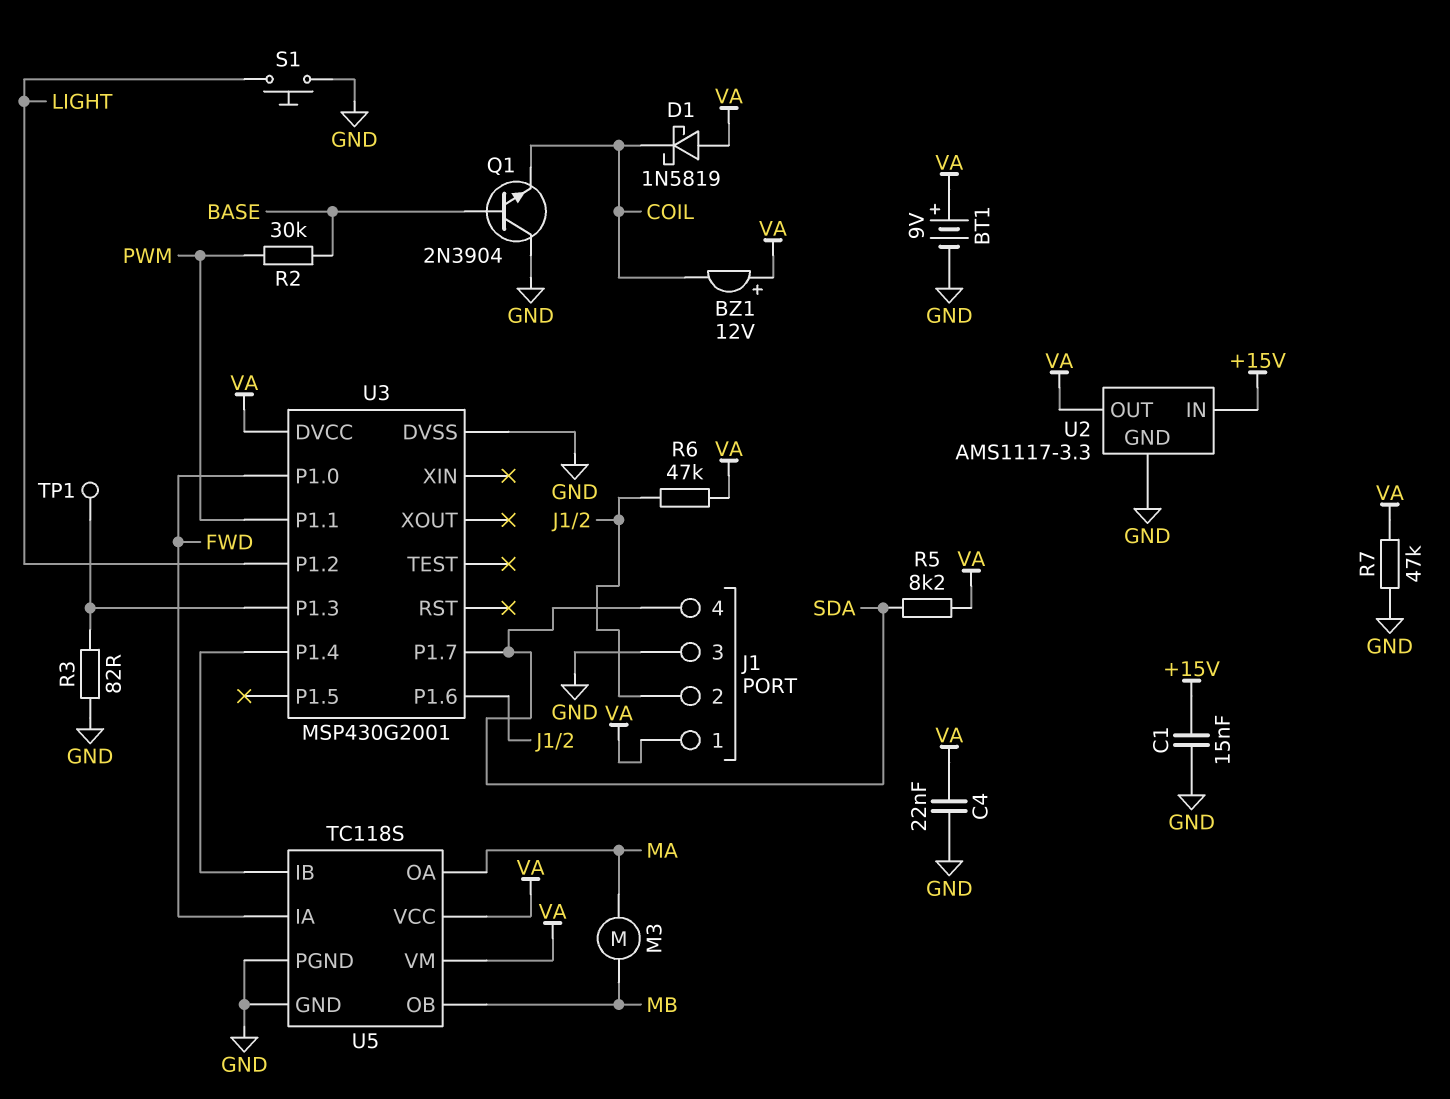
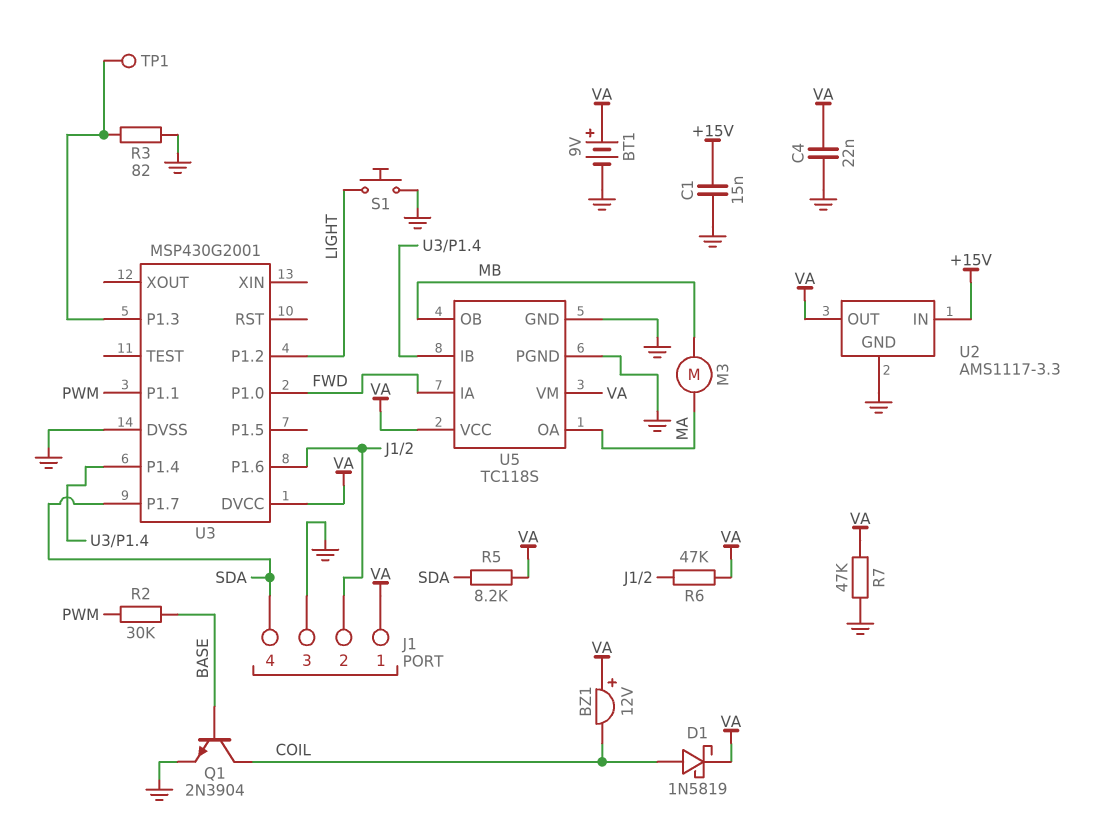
D1: schottky 1N5819 (A VA, K COIL) -> schottky 1N5819 (A COIL, K VA)
Q1: NPN 2N3904 (B BASE, C GND, E COIL) -> NPN 2N3904 (B BASE, C COIL, E GND)

